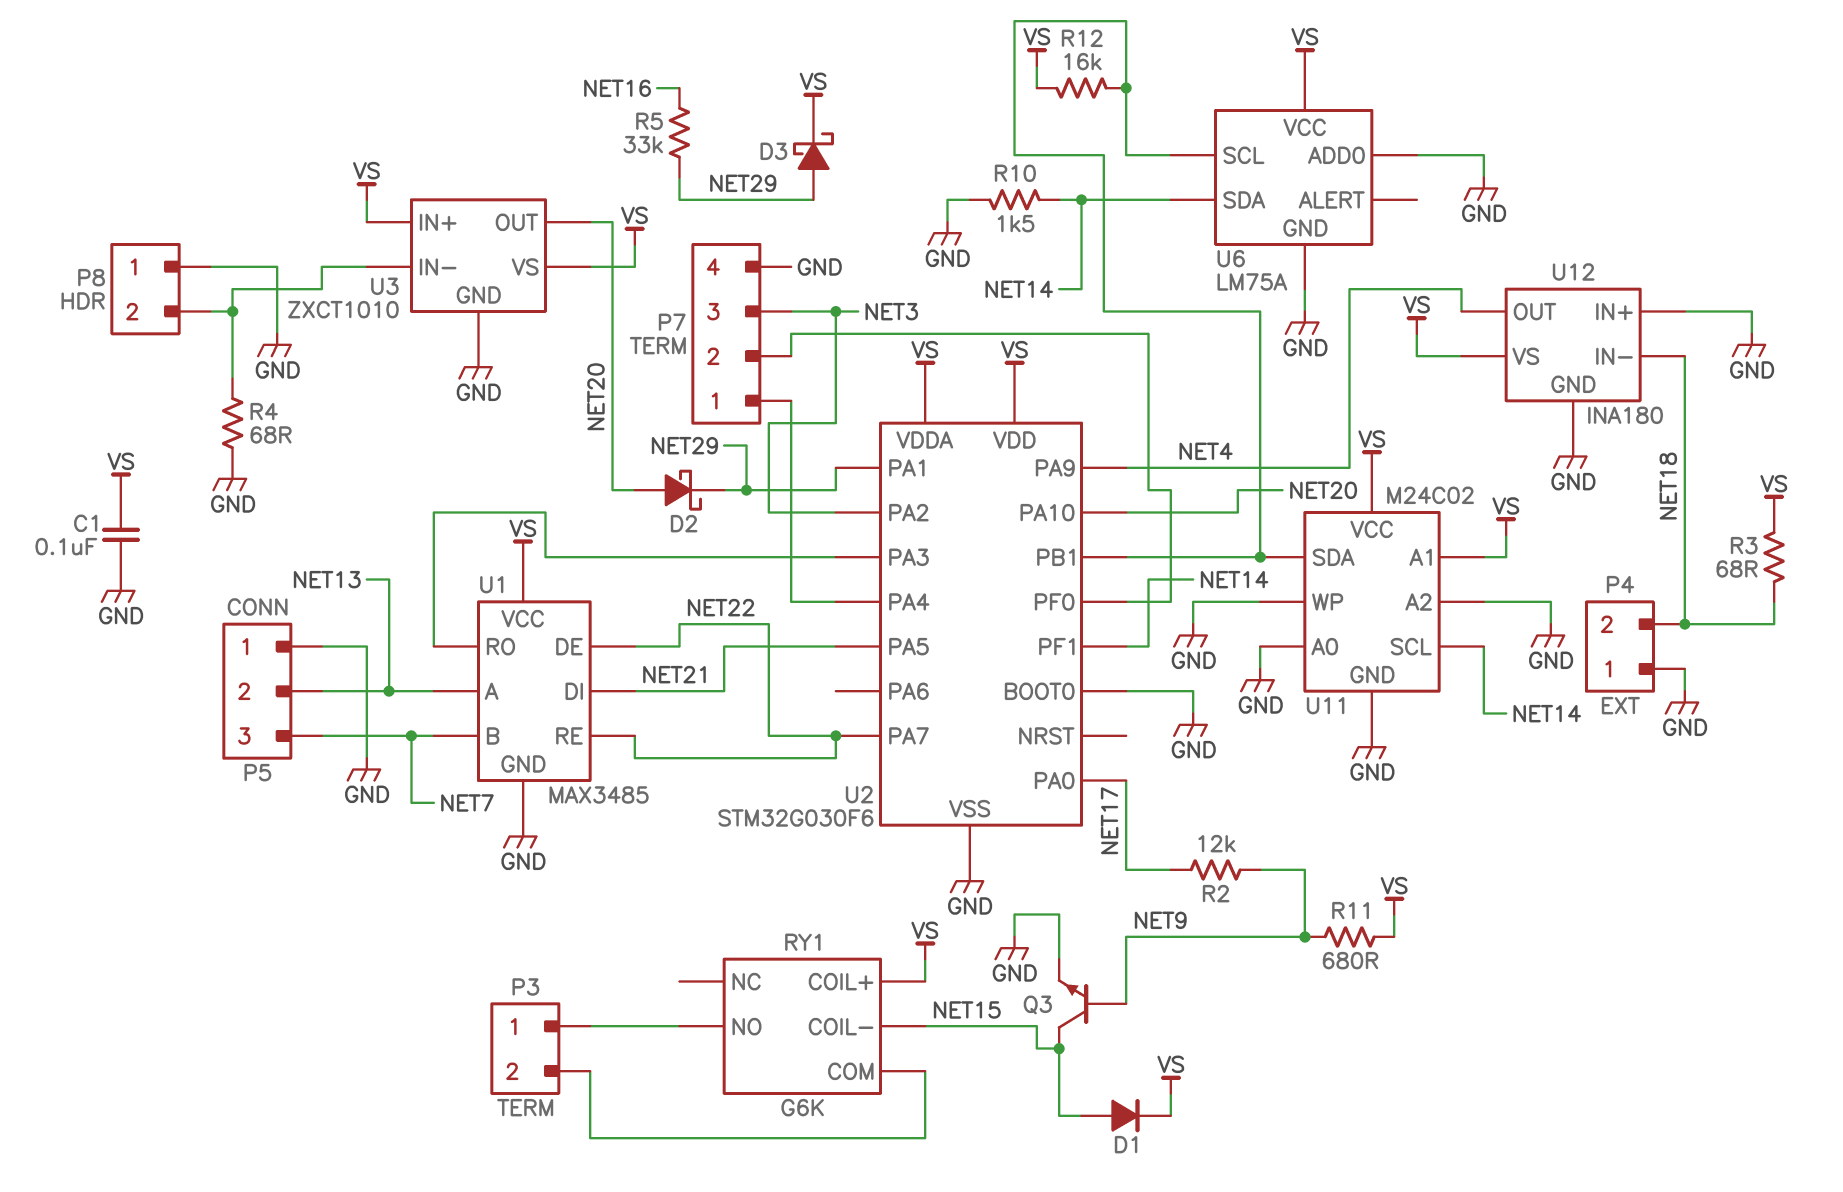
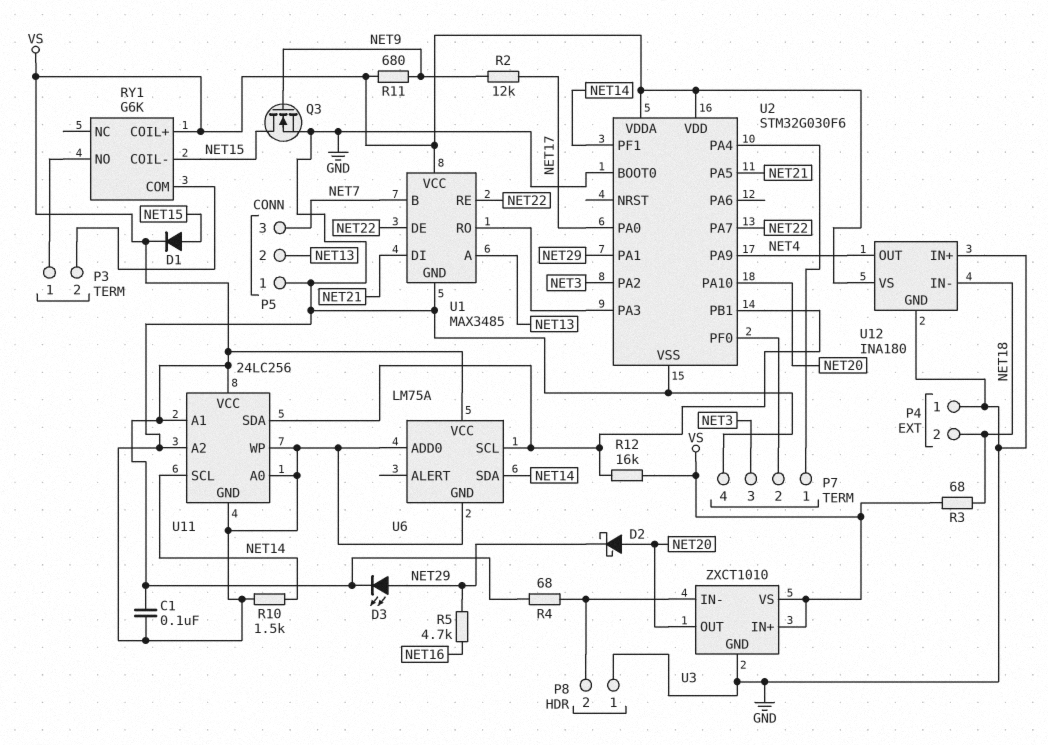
D3: schottky (A NET29, K VS) -> LED (A NET29, K VS)
Q3: NPN (B NET9, C NET15, E GND) -> NMOS (G NET9, D NET15, S GND)
R4: 68 (GND, P8/2) -> 68 (P8/2, VS)
R5: 33k (NET16, NET29) -> 4.7k (NET16, NET29)
U11: M24C02 -> 24LC256

